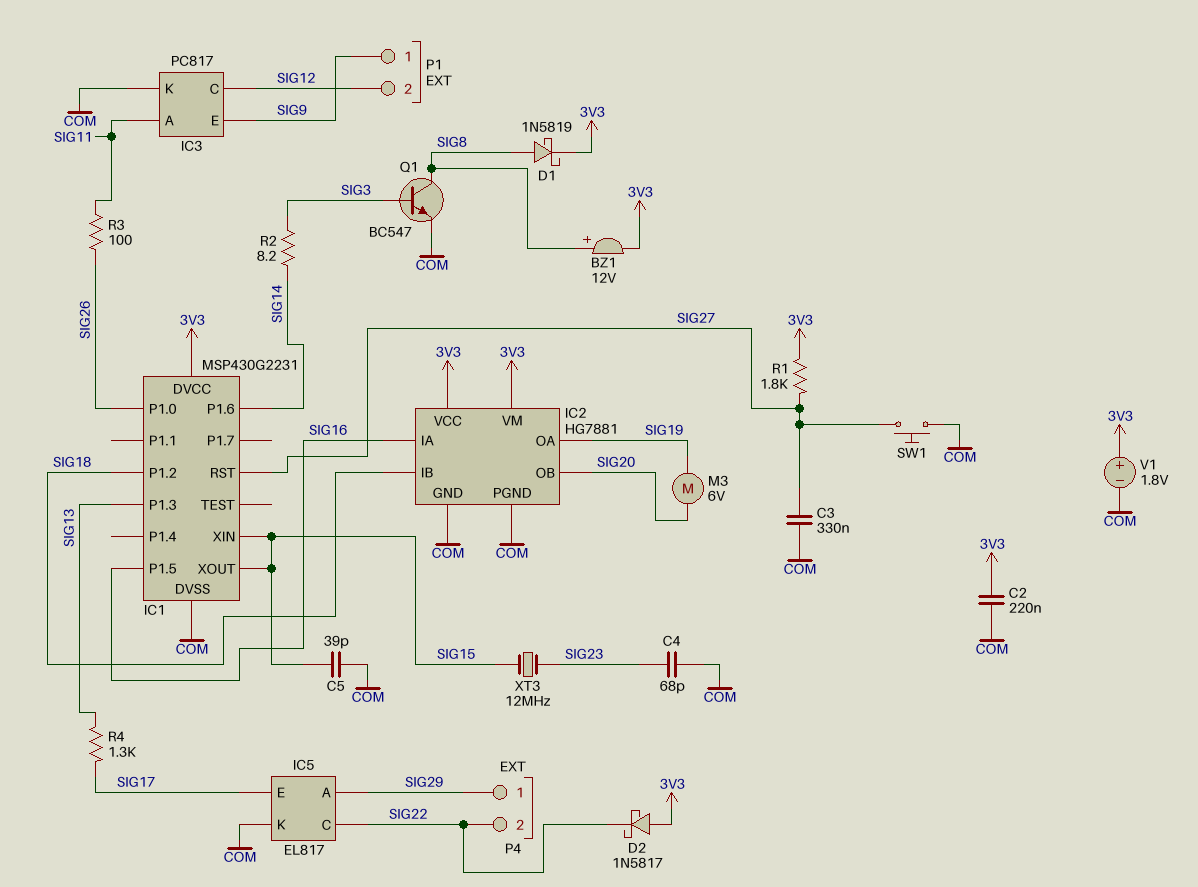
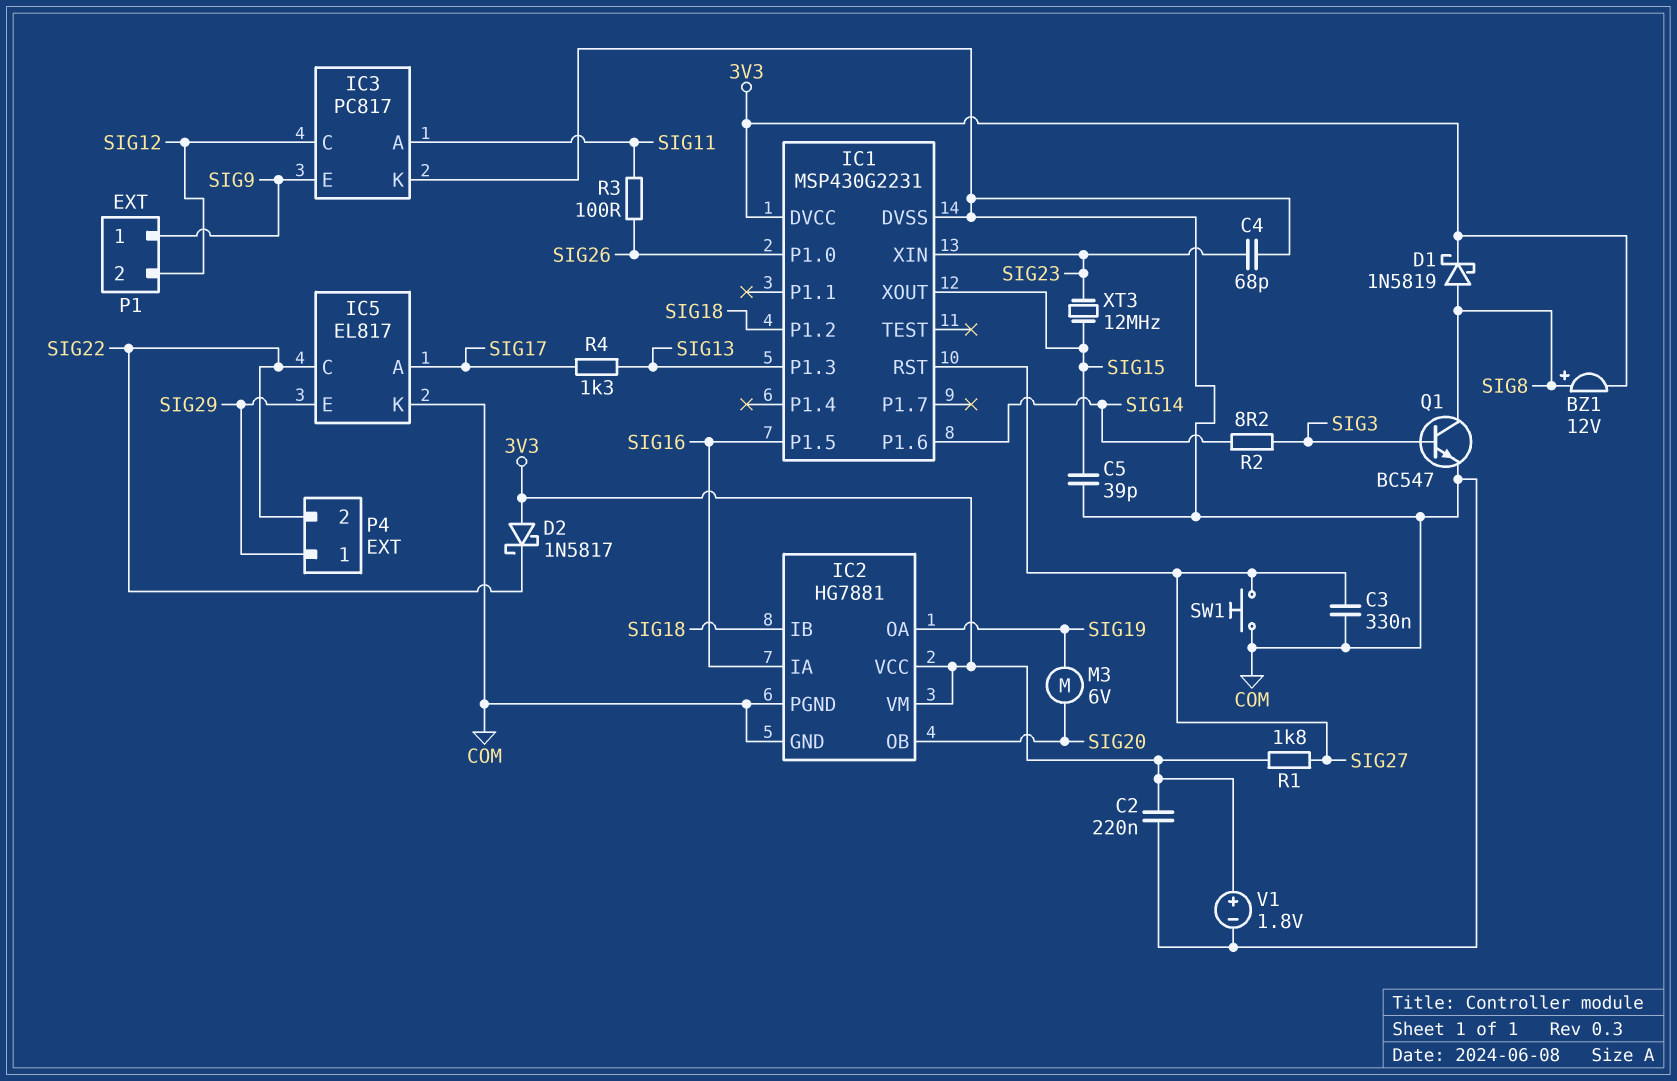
IC1 pin XIN: SIG15 -> SIG23
IC5 pin A: SIG29 -> SIG17
IC5 pin E: SIG17 -> SIG29

